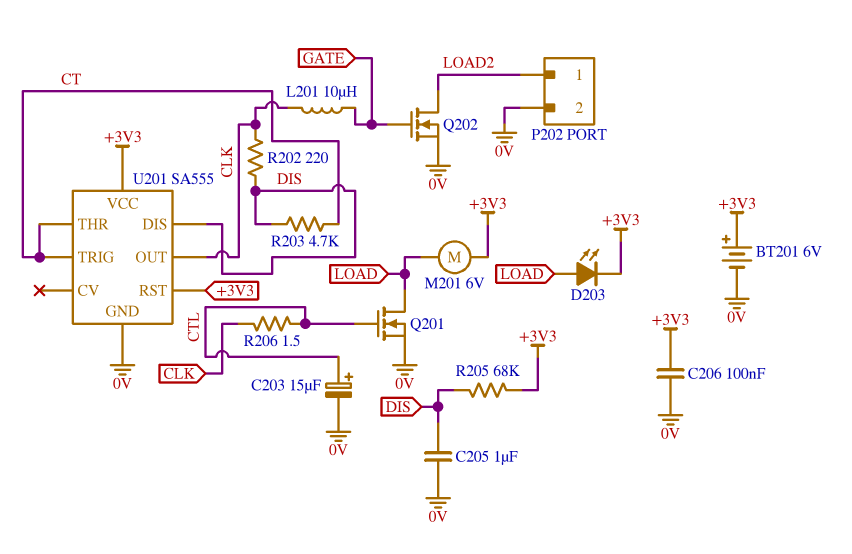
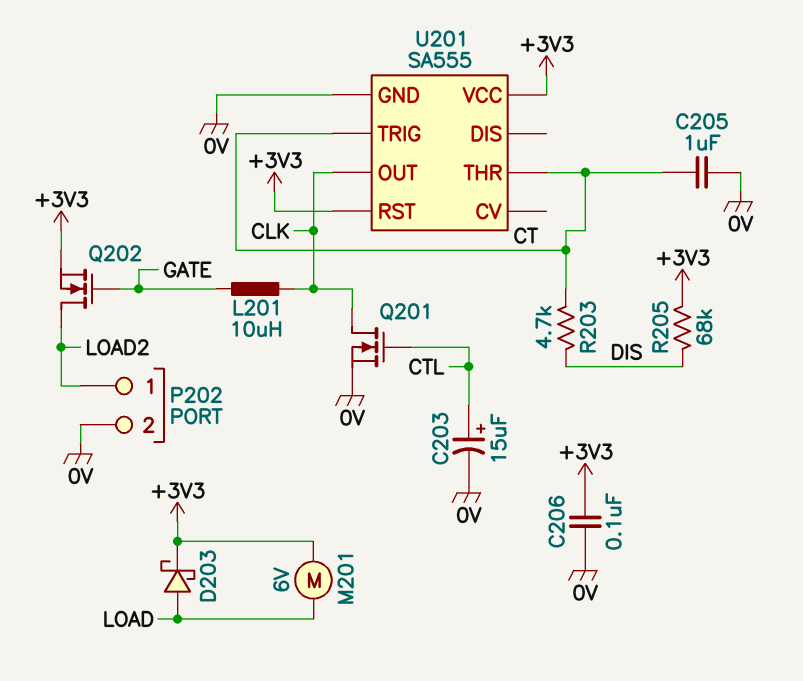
BT201: 6V (plus +3V3, minus 0V) -> none
C205: 1uF (0V, DIS) -> 1uF (0V, CT)
D203: LED (A LOAD, K +3V3) -> schottky (A LOAD, K +3V3)
Q201: NMOS (G CTL, D LOAD, S 0V) -> NMOS (G CTL, D CLK, S 0V)
Q202: NMOS (G GATE, D LOAD2, S 0V) -> NMOS (G GATE, D LOAD2, S +3V3)
R202: 220 (CLK, DIS) -> none
R206: 1.5 (CLK, CTL) -> none
U201 pin DIS: DIS -> none

